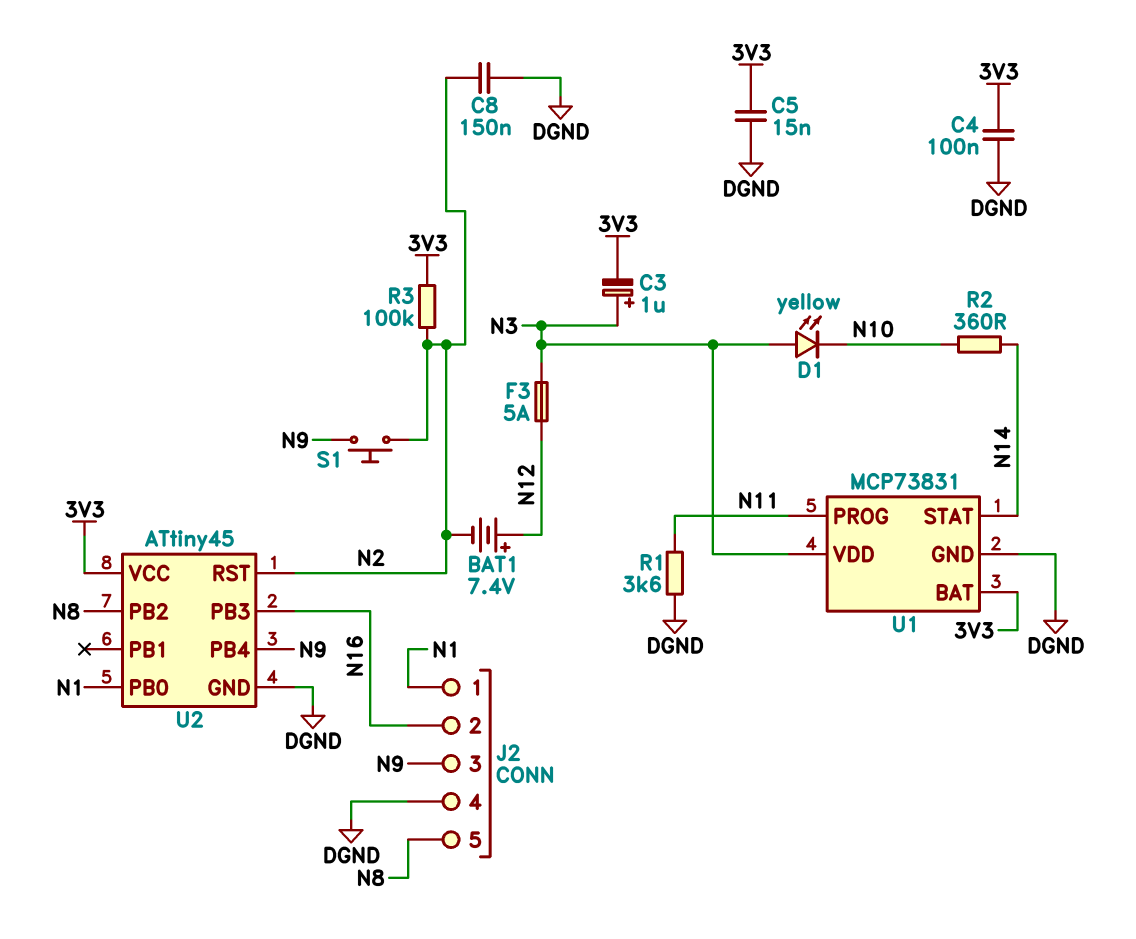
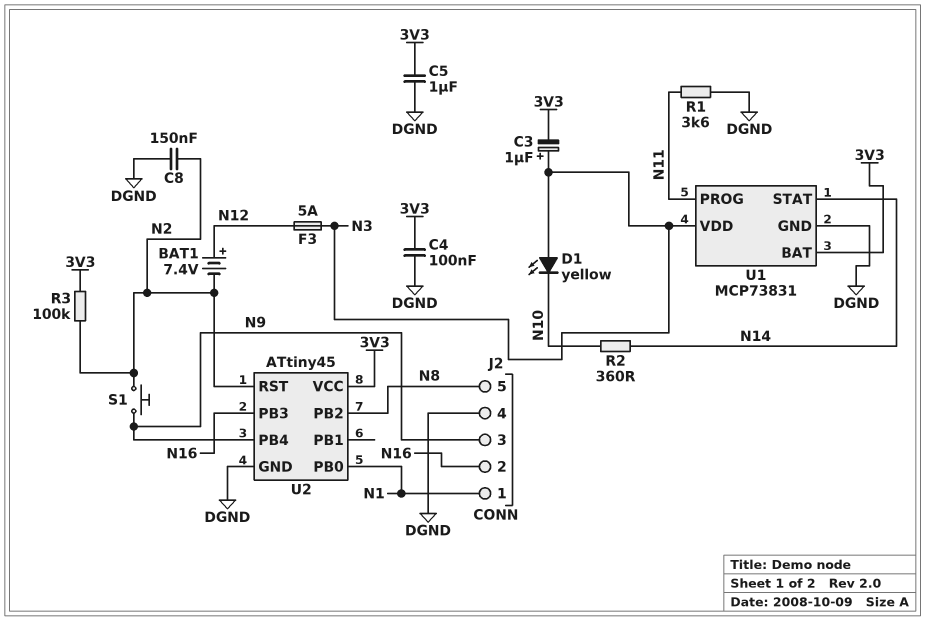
C5: 15nF (3V3, DGND) -> 1uF (3V3, DGND)

